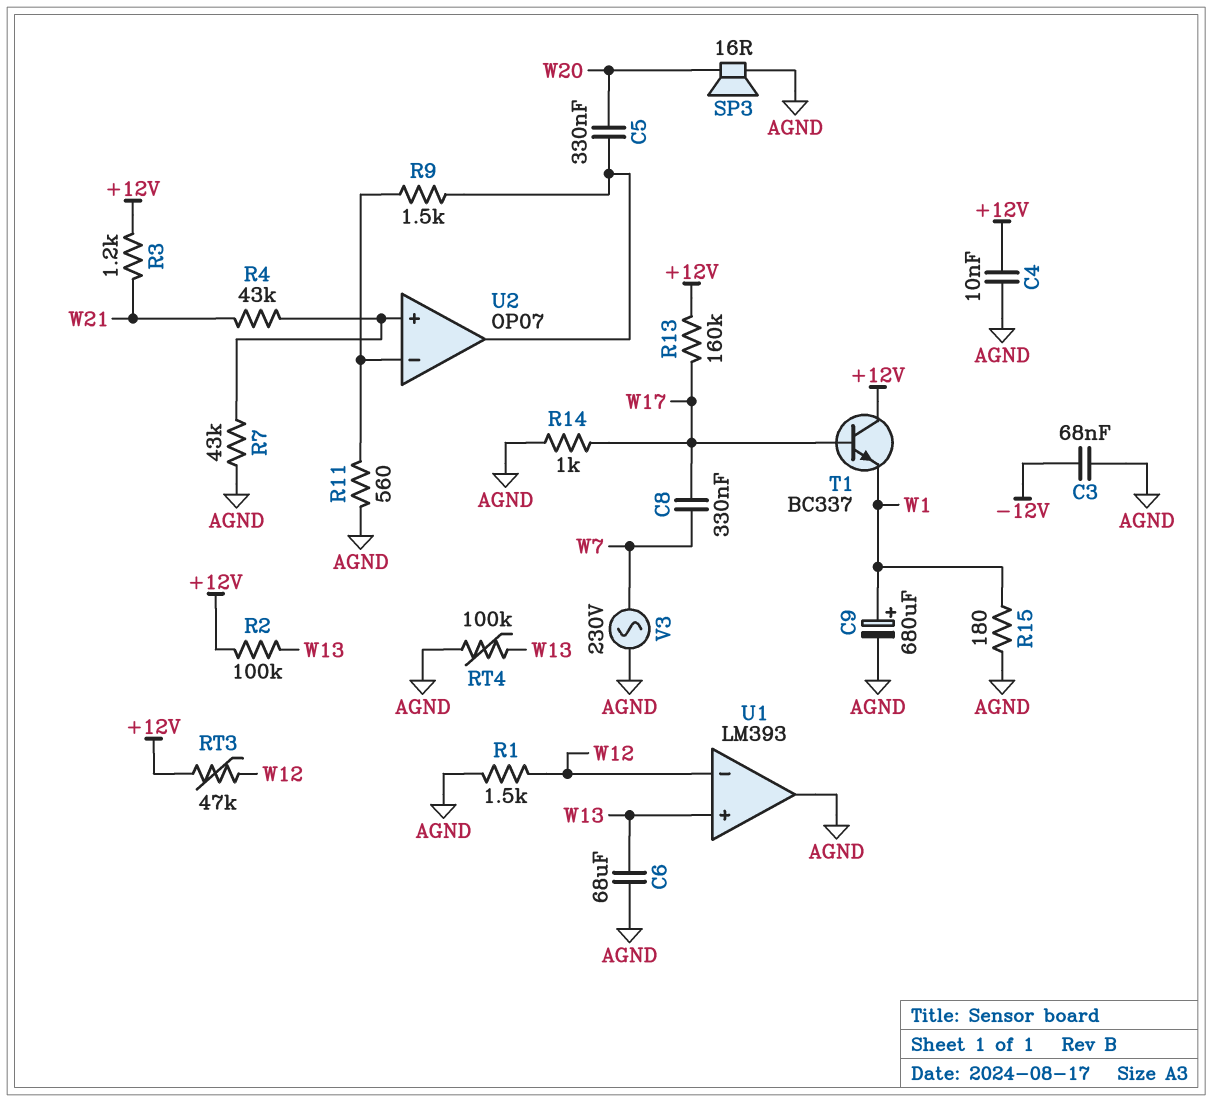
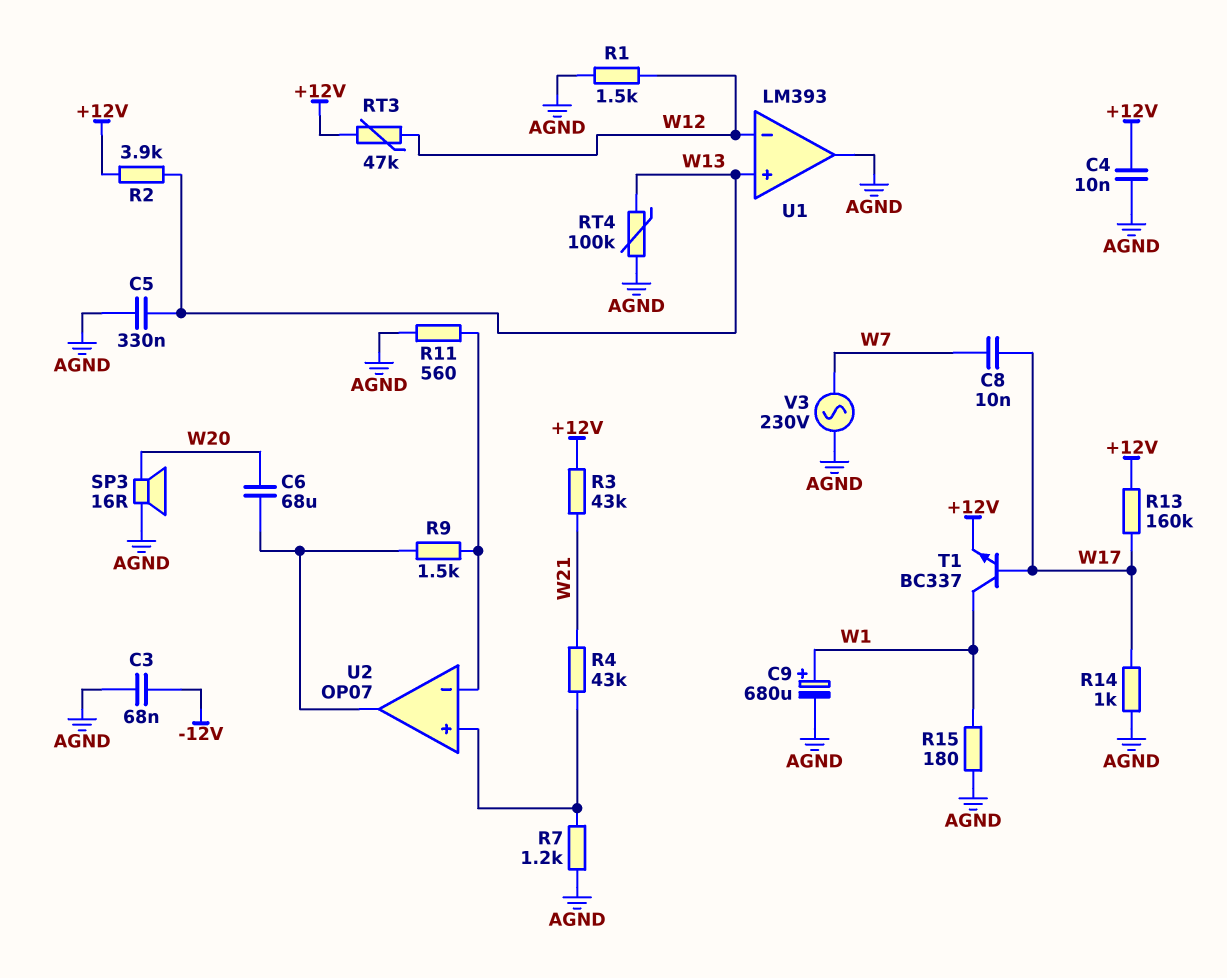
C5: 330nF (U2/out, W20) -> 330nF (AGND, W13)
C6: 68uF (AGND, W13) -> 68uF (U2/out, W20)
C8: 330nF (W7, W17) -> 10nF (W7, W17)
R2: 100k (+12V, W13) -> 3.9k (+12V, W13)
R3: 1.2k (+12V, W21) -> 43k (+12V, W21)
R7: 43k (AGND, U2/in+) -> 1.2k (AGND, U2/in+)
T1: NPN BC337 (B W17, C +12V, E W1) -> NPN BC337 (B W17, C W1, E +12V)

